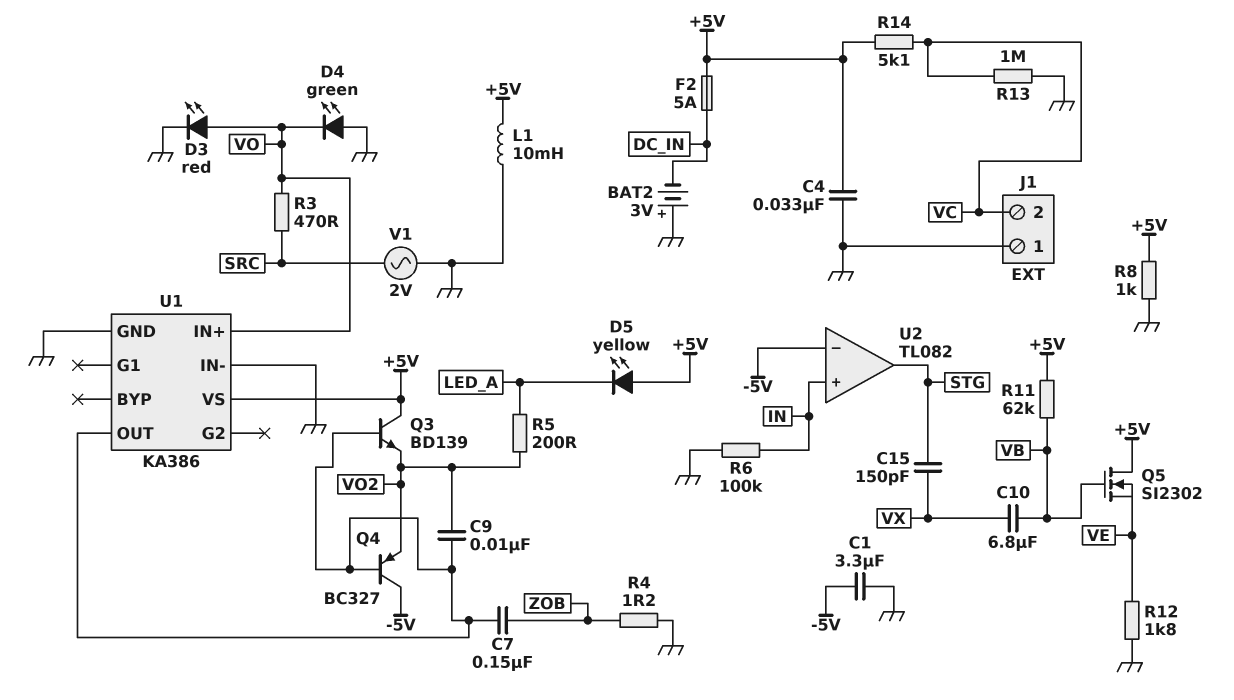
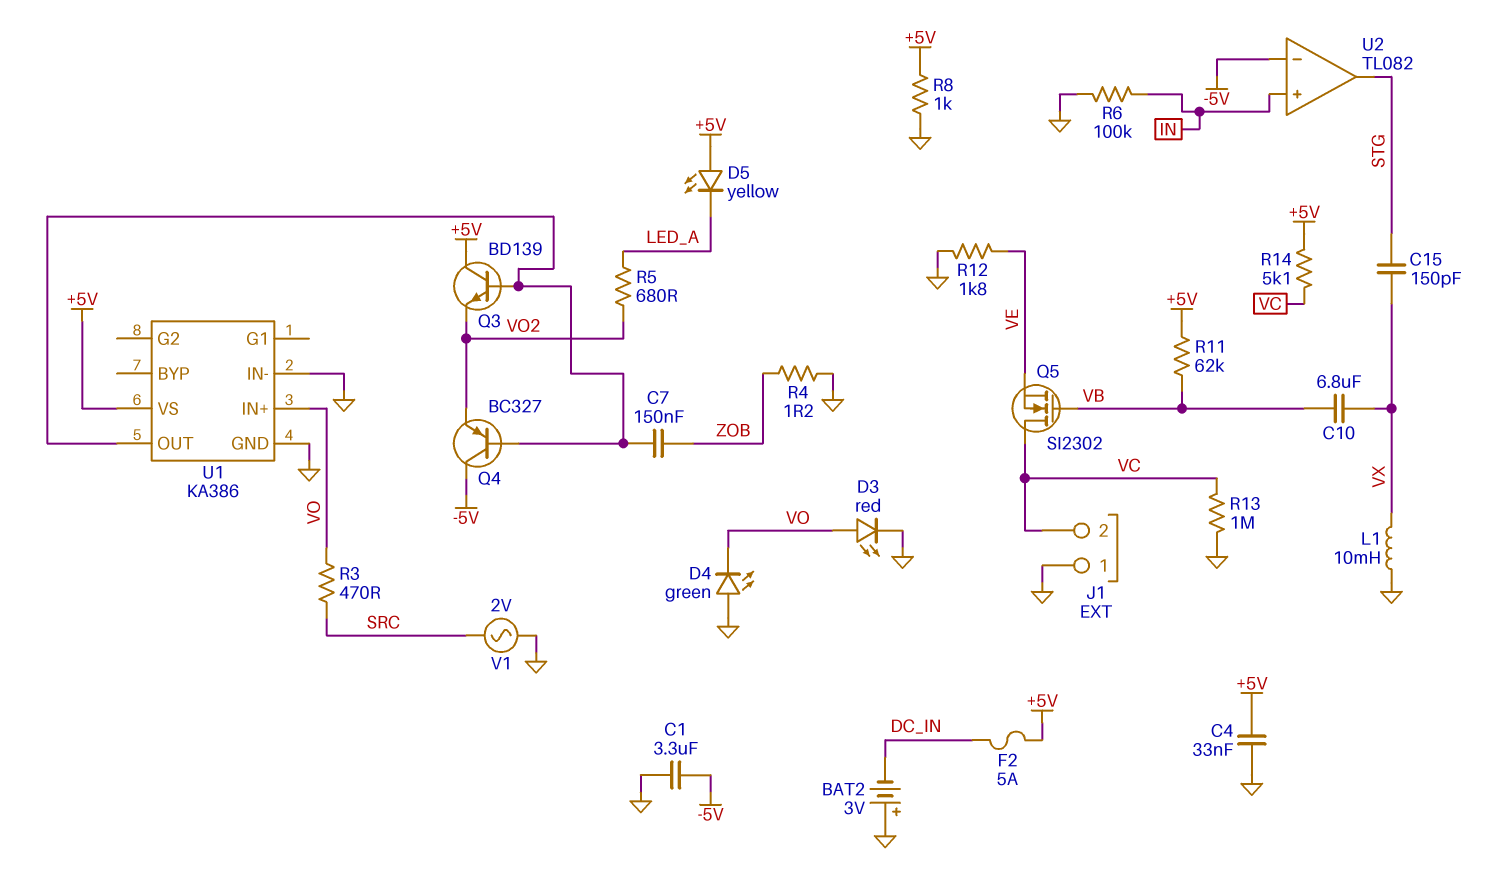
C9: 10nF (U1/OUT, VO2) -> none
L1: 10mH (+5V, GND) -> 10mH (GND, VX)
Q5: NMOS SI2302 (G VB, D +5V, S VE) -> NMOS SI2302 (G VB, D VC, S VE)
R5: 200 (LED_A, VO2) -> 680 (LED_A, VO2)

